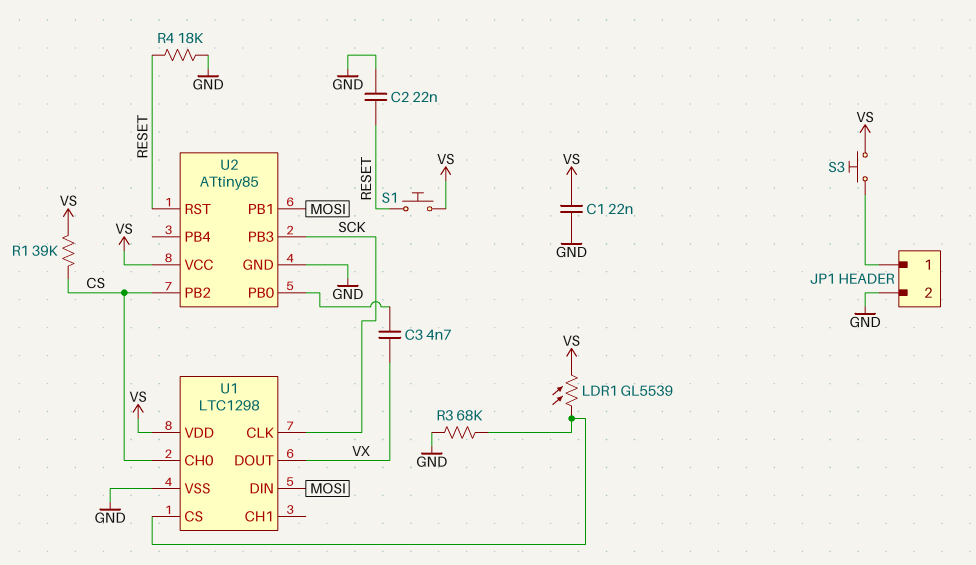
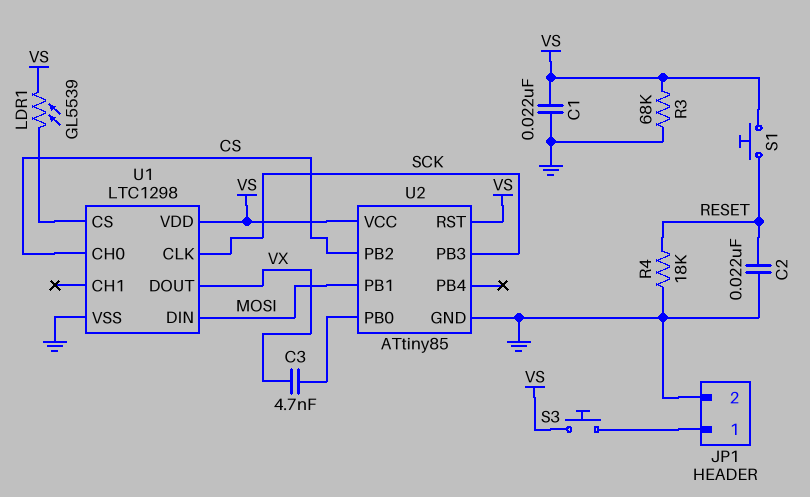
R1: 39k (CS, VS) -> none
R3: 68k (GND, U1/CS) -> 68k (GND, VS)
U2 pin RST: RESET -> VS

